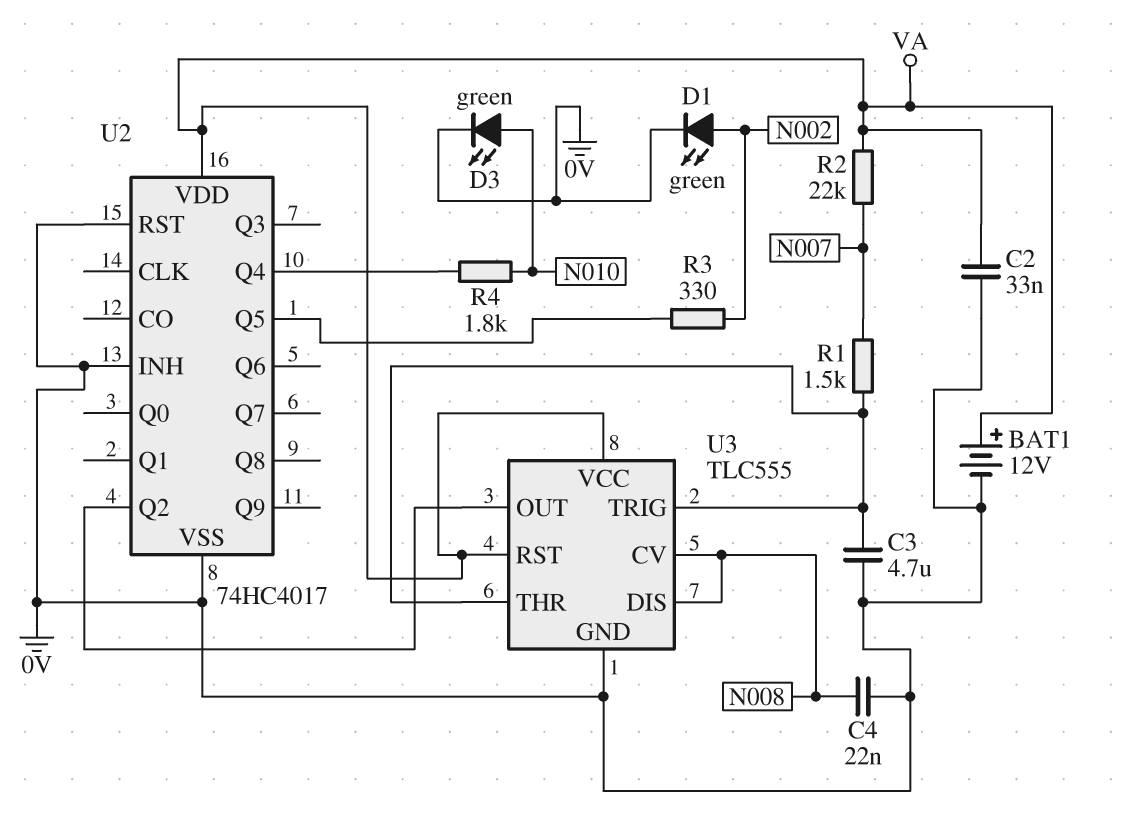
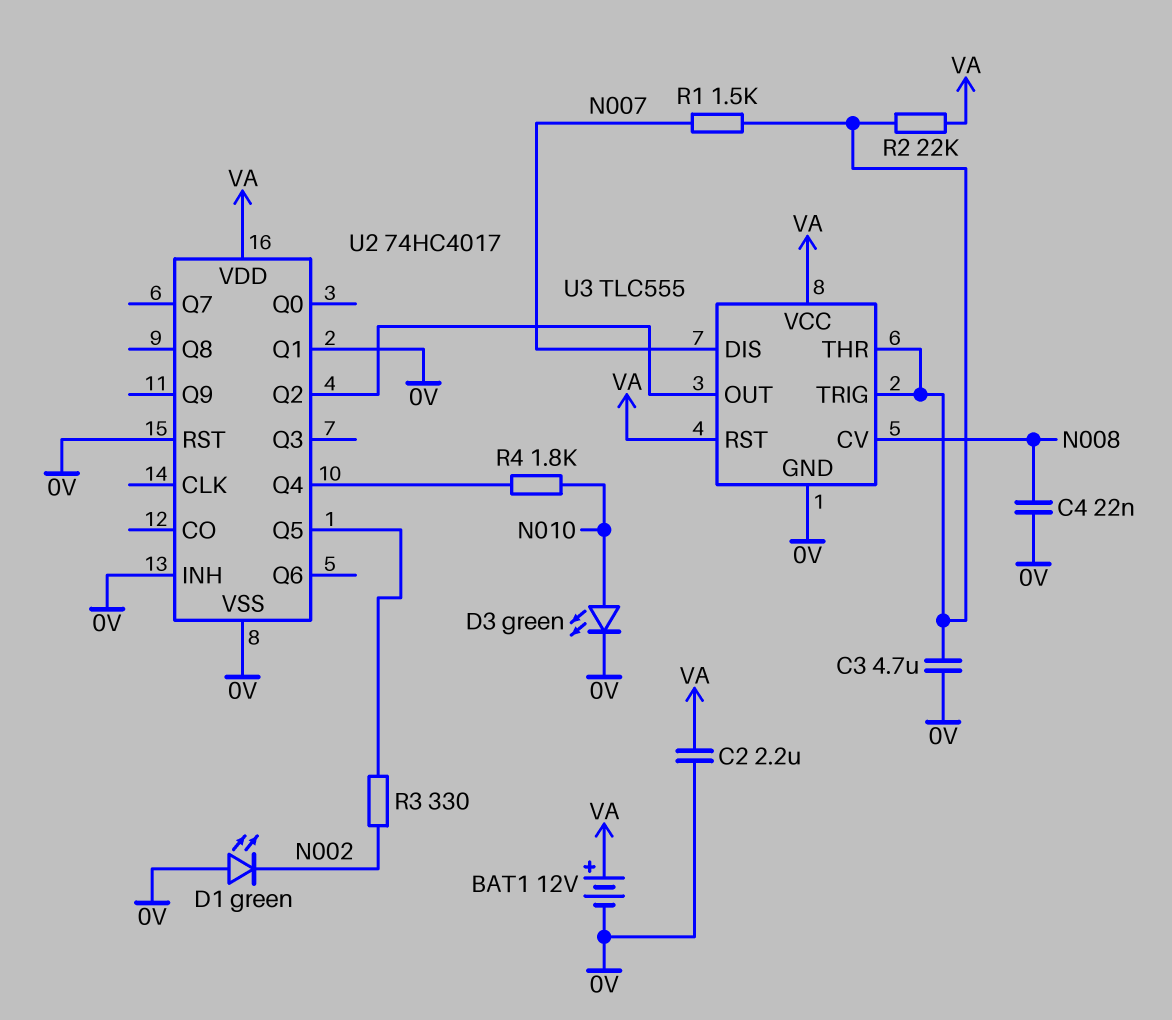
C2: 33nF (0V, VA) -> 2.2uF (0V, VA)
D1: LED green (A N002, K 0V) -> LED green (A 0V, K N002)
R2: 22k (N007, VA) -> 22k (U3/THR, VA)
U2 pin Q1: none -> 0V
U3 pin DIS: N008 -> N007

